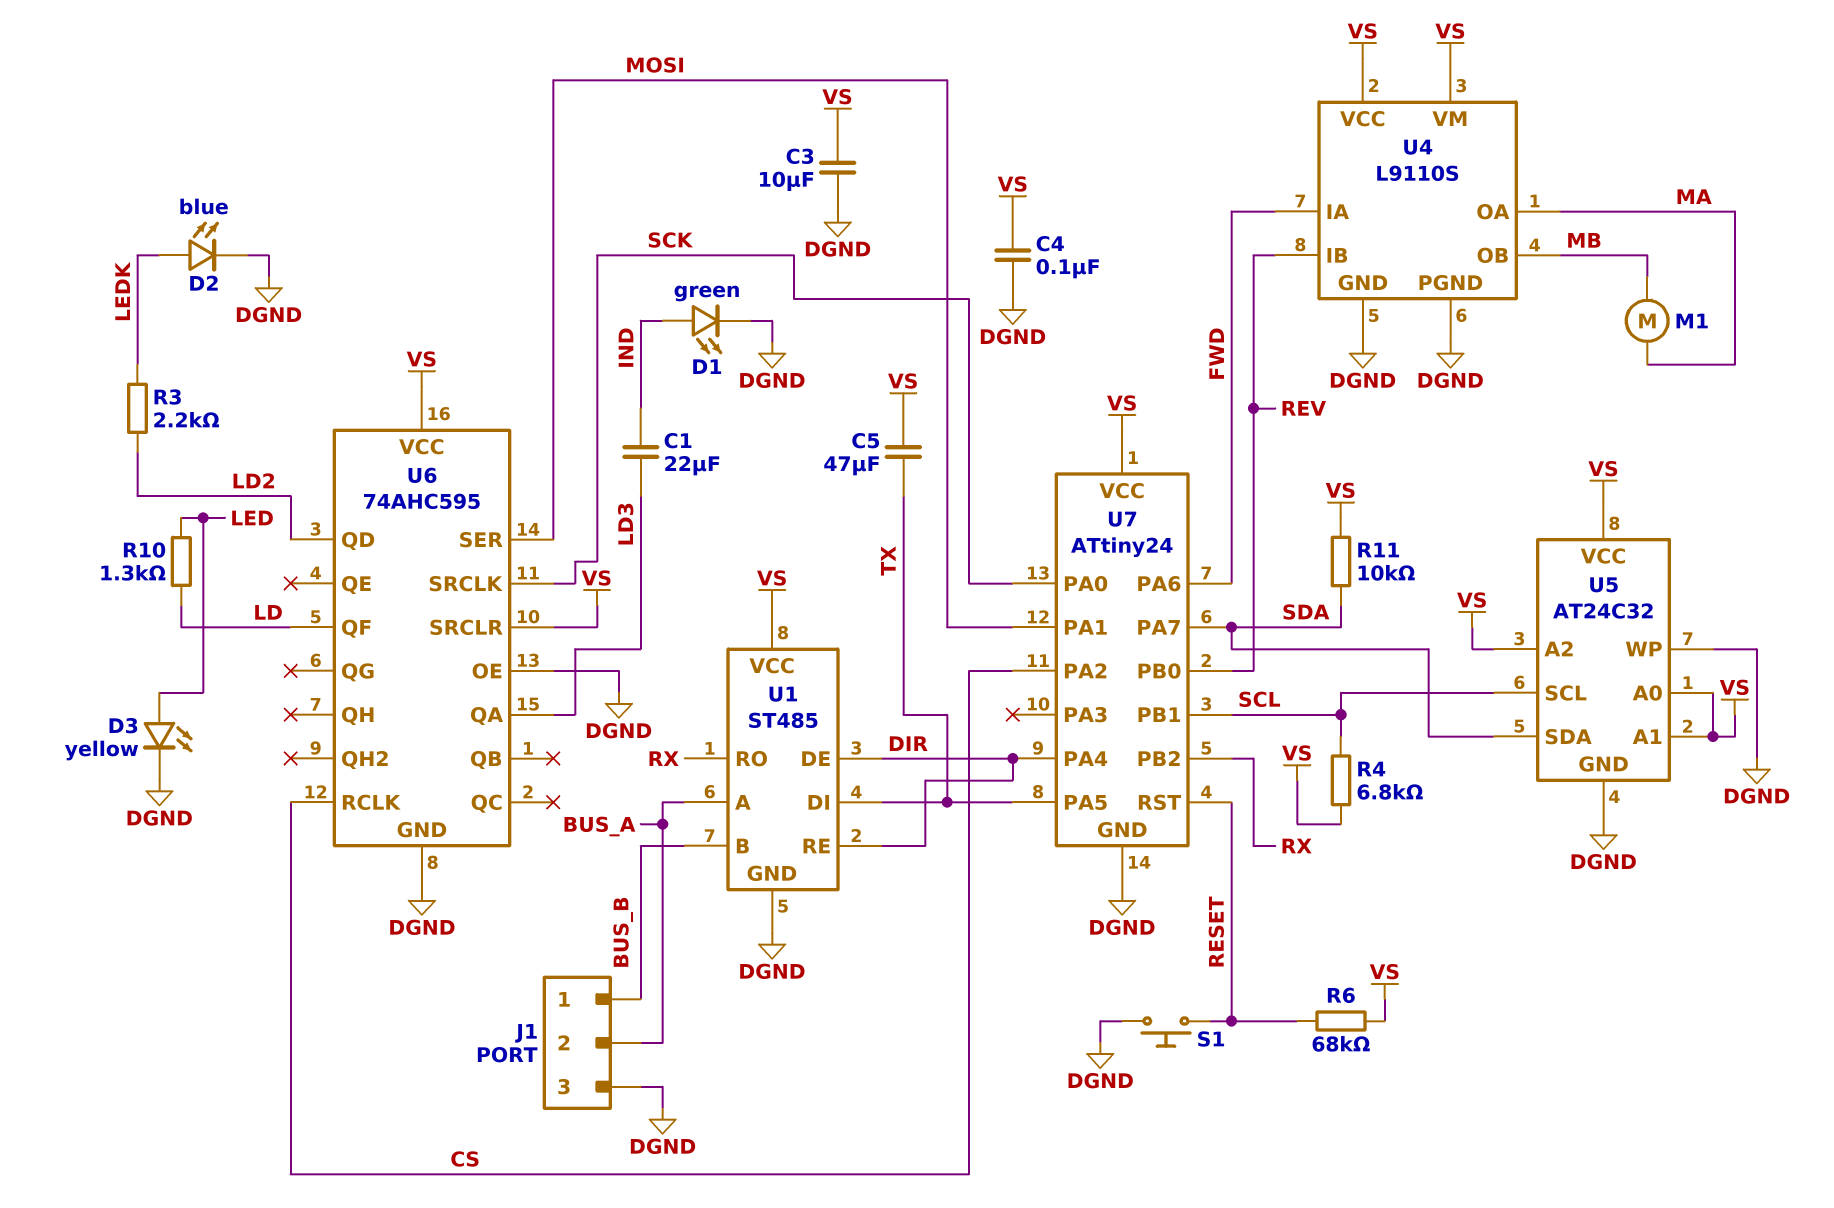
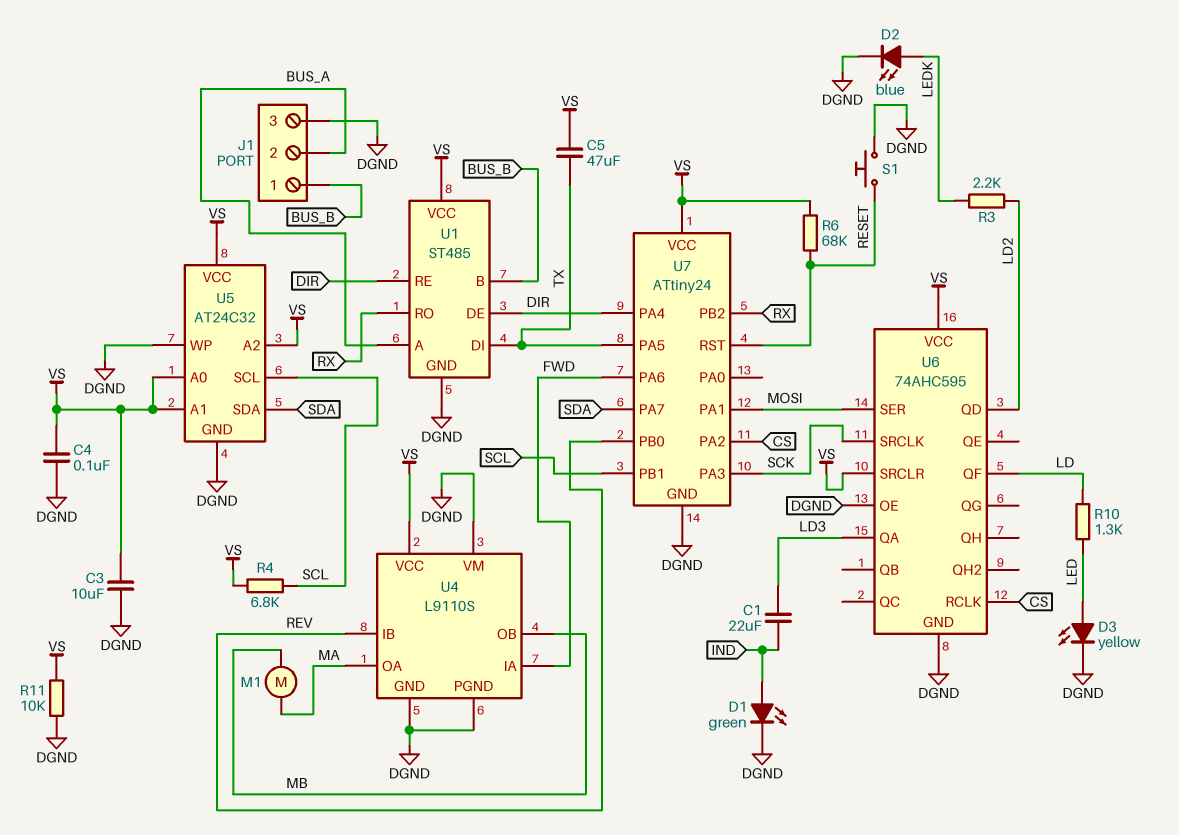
R11: 10k (SDA, VS) -> 10k (DGND, VS)
U4 pin VM: VS -> DGND
U7 pin PA0: SCK -> none
U7 pin PA3: none -> SCK

